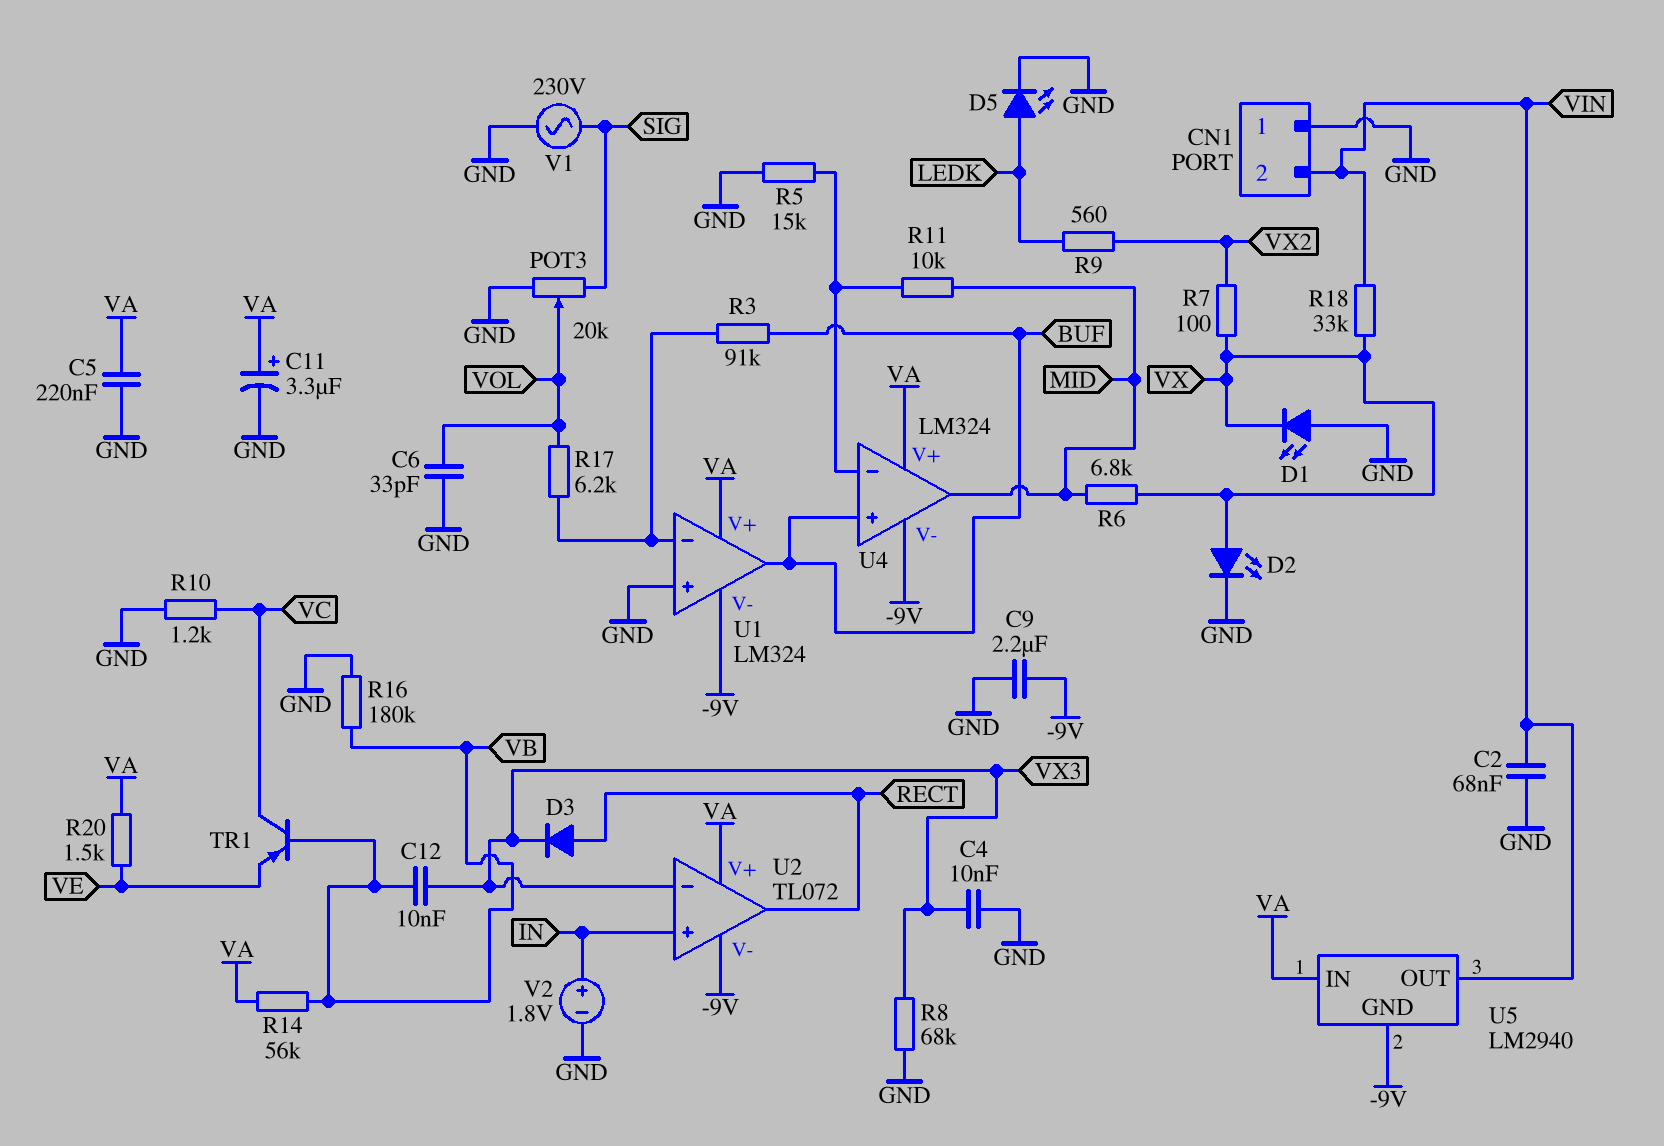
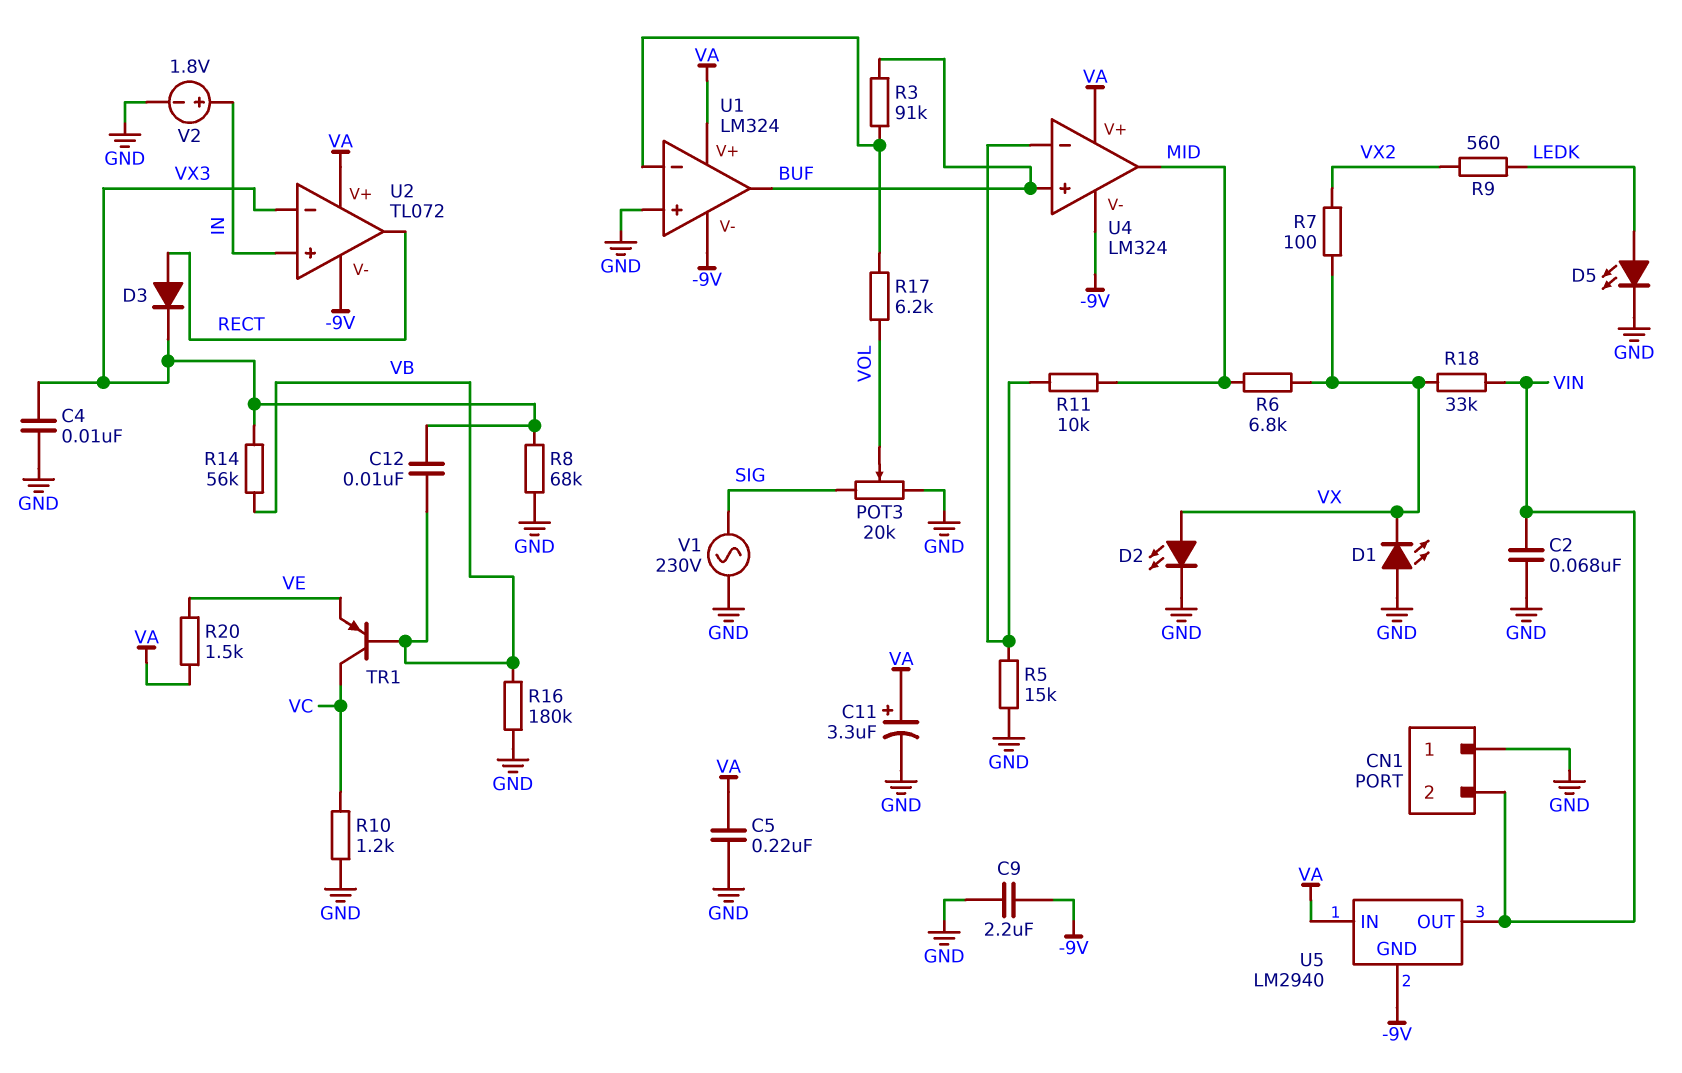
C6: 33pF (GND, VOL) -> none
R14: 56k (VA, VB) -> 56k (VB, VX3)

